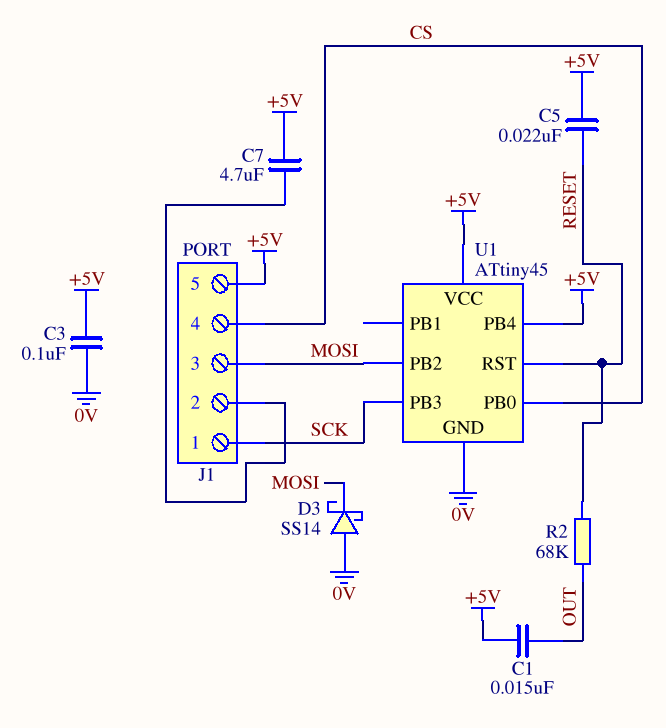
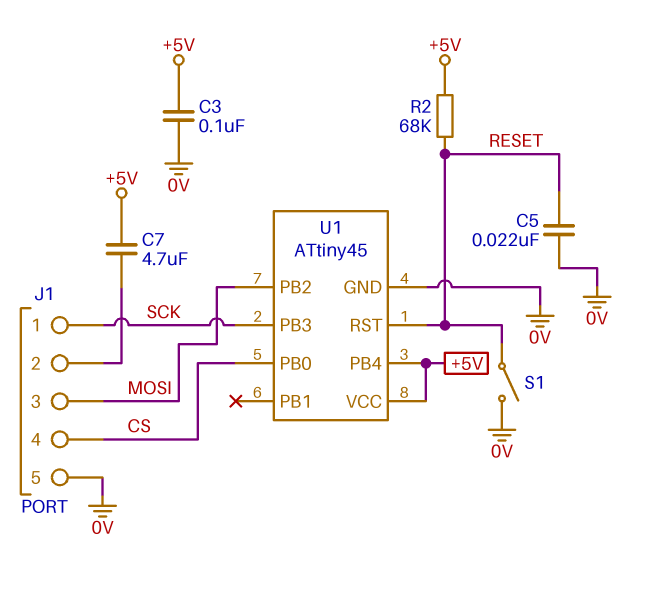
C1: 15nF (+5V, OUT) -> none
C5: 22nF (+5V, RESET) -> 22nF (0V, RESET)
D3: schottky SS14 (A 0V, K MOSI) -> none
J1 pin 5: +5V -> 0V
R2: 68k (OUT, RESET) -> 68k (+5V, RESET)
S1: none -> switch (0V, RESET)

